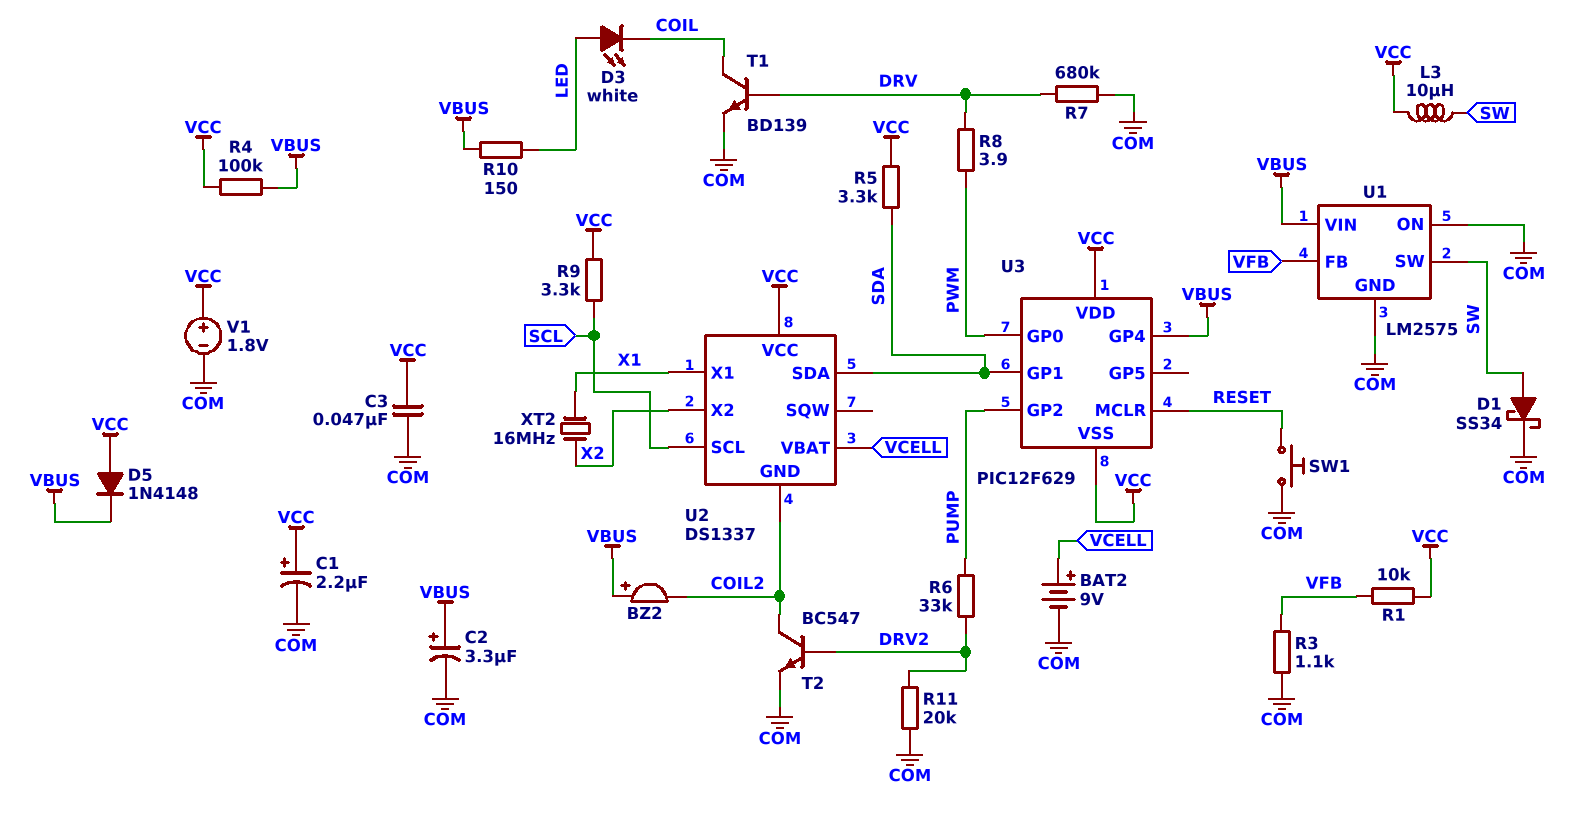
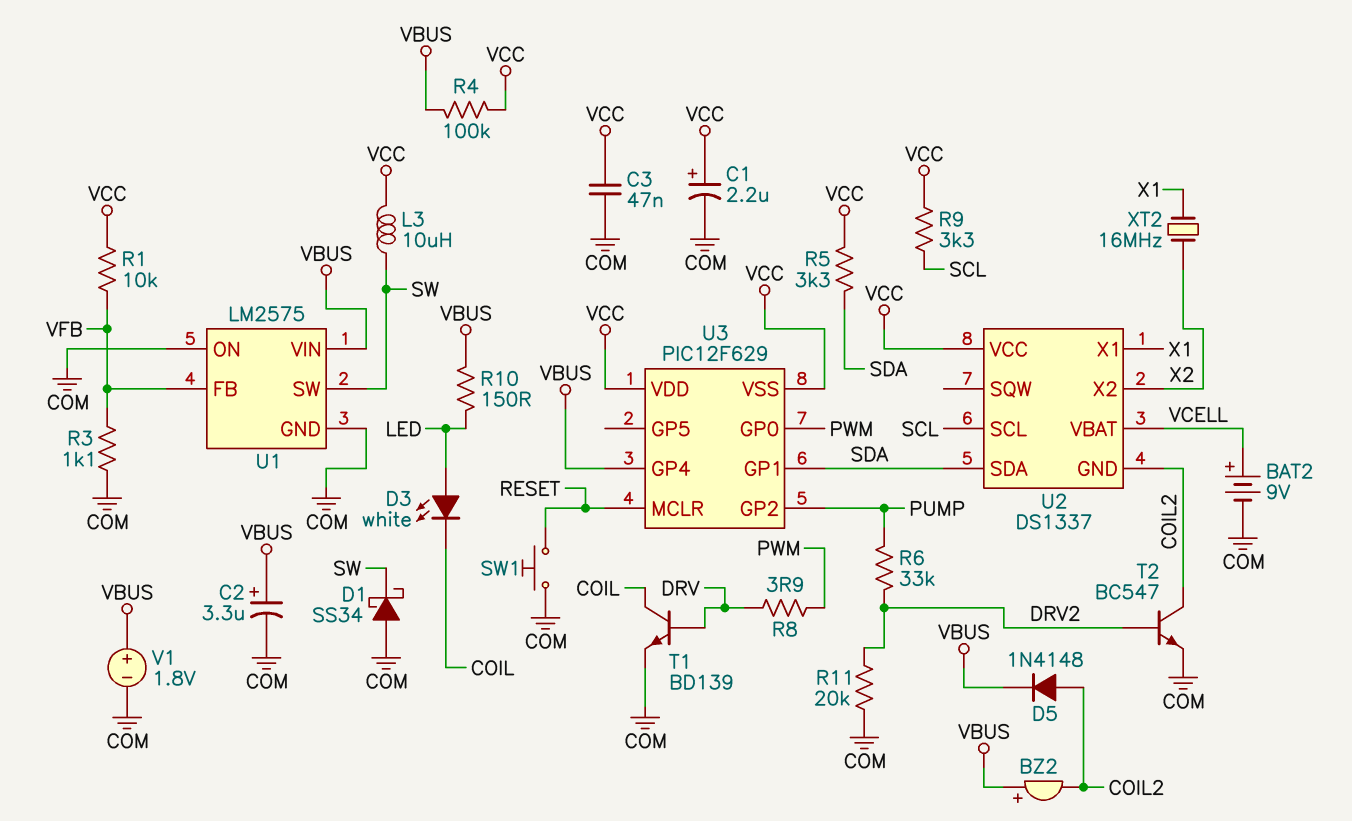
D1: schottky SS34 (A SW, K COM) -> schottky SS34 (A COM, K SW)
D5: diode 1N4148 (A VCC, K VBUS) -> diode 1N4148 (A COIL2, K VBUS)
R7: 680k (COM, DRV) -> none
V1: 1.8V (plus VCC, minus COM) -> 1.8V (plus VBUS, minus COM)

